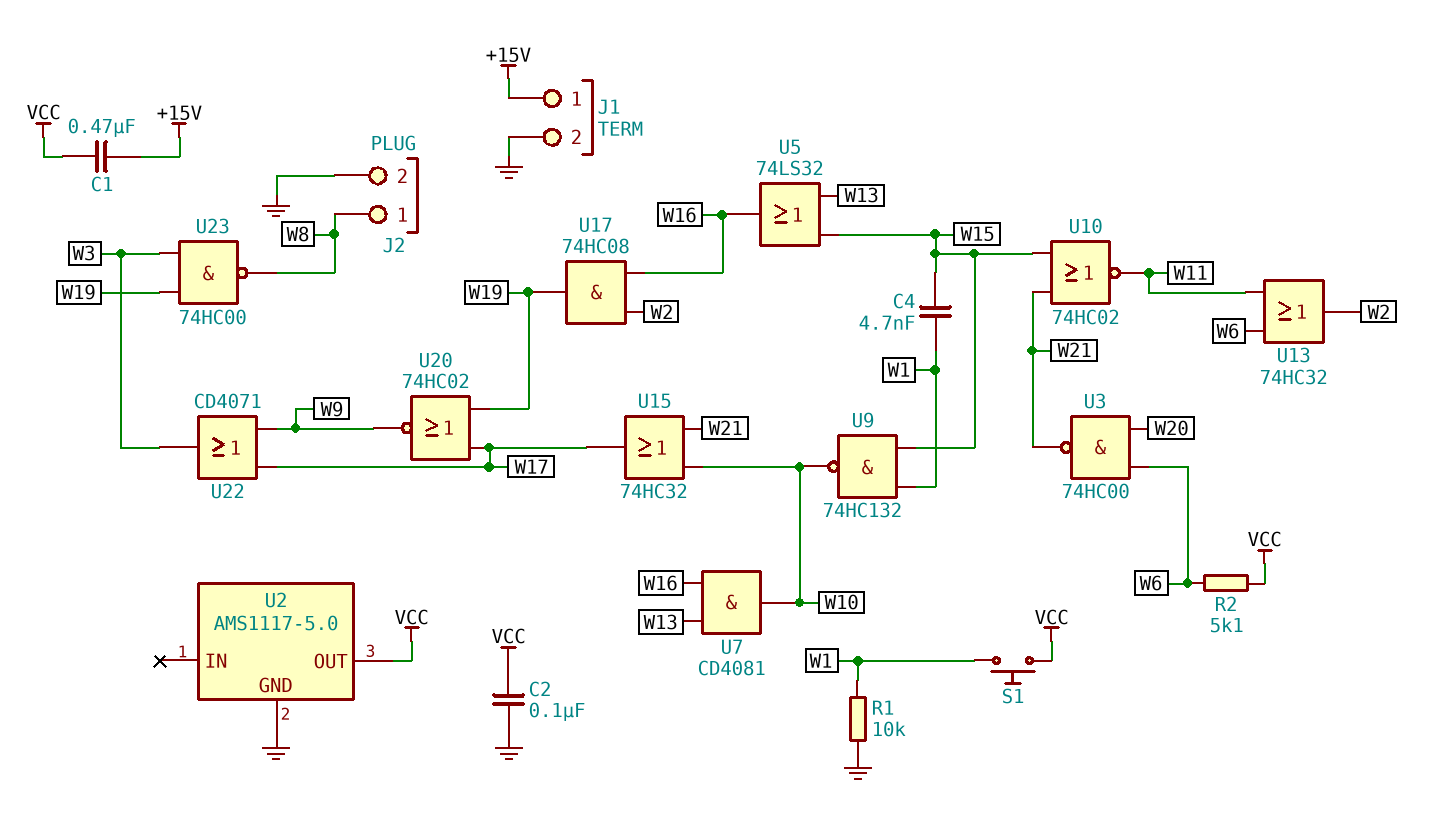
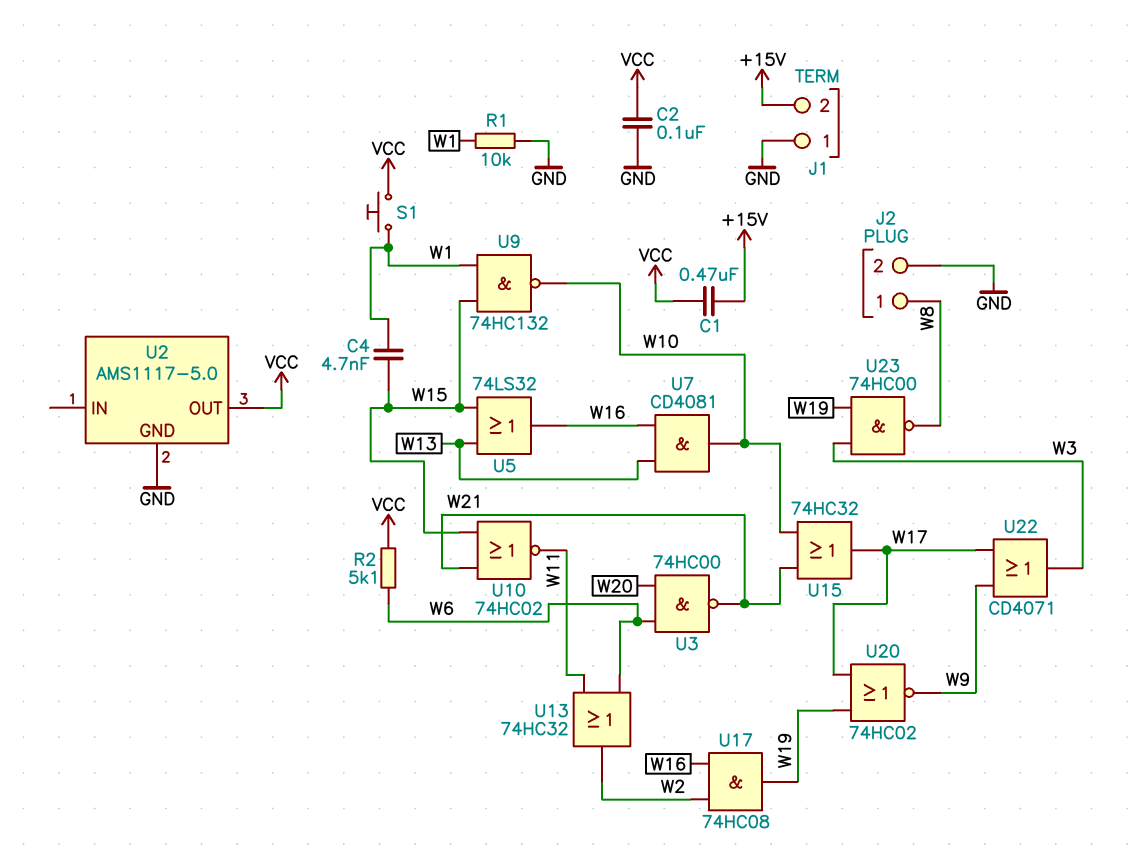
J1 pin 1: +15V -> GND
J1 pin 2: GND -> +15V

